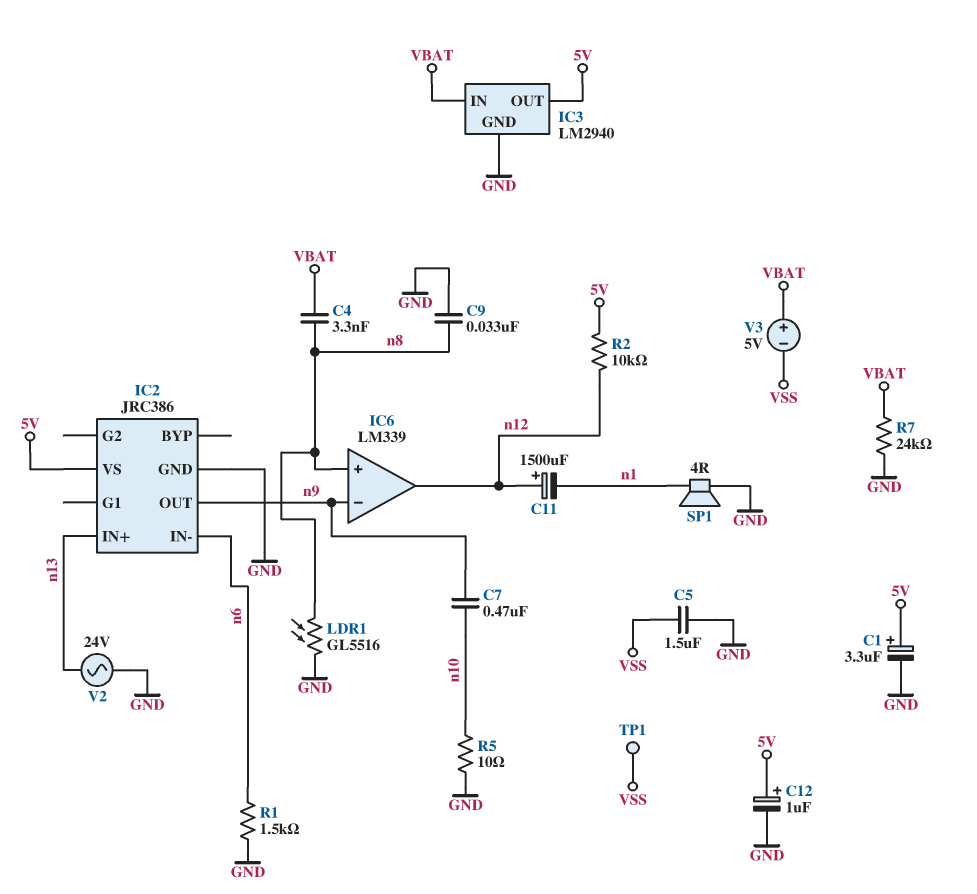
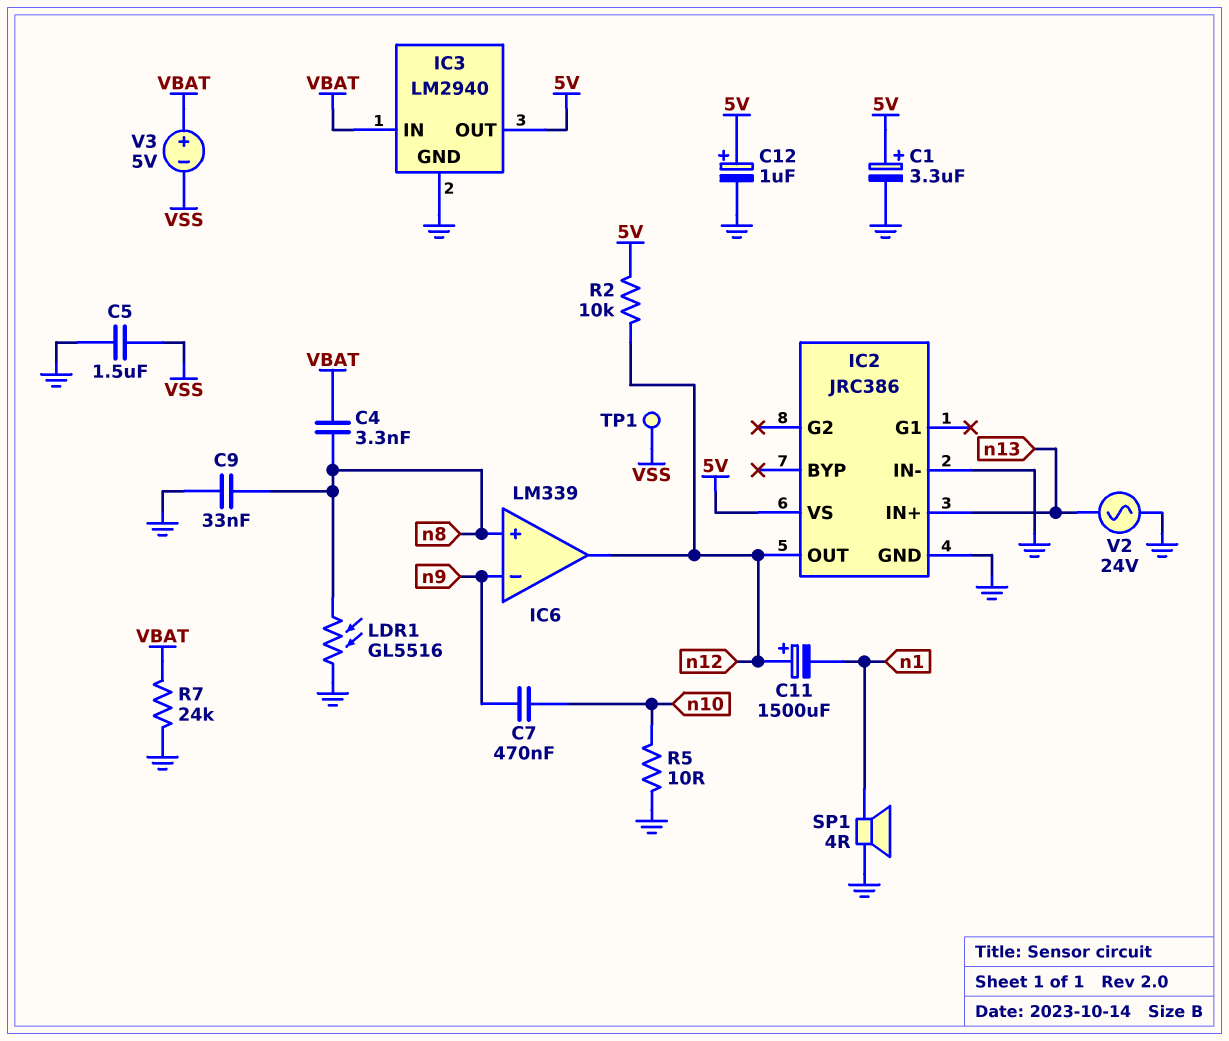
IC2 pin IN-: n6 -> GND
IC2 pin OUT: n9 -> n12
R1: 1.5k (GND, n6) -> none

